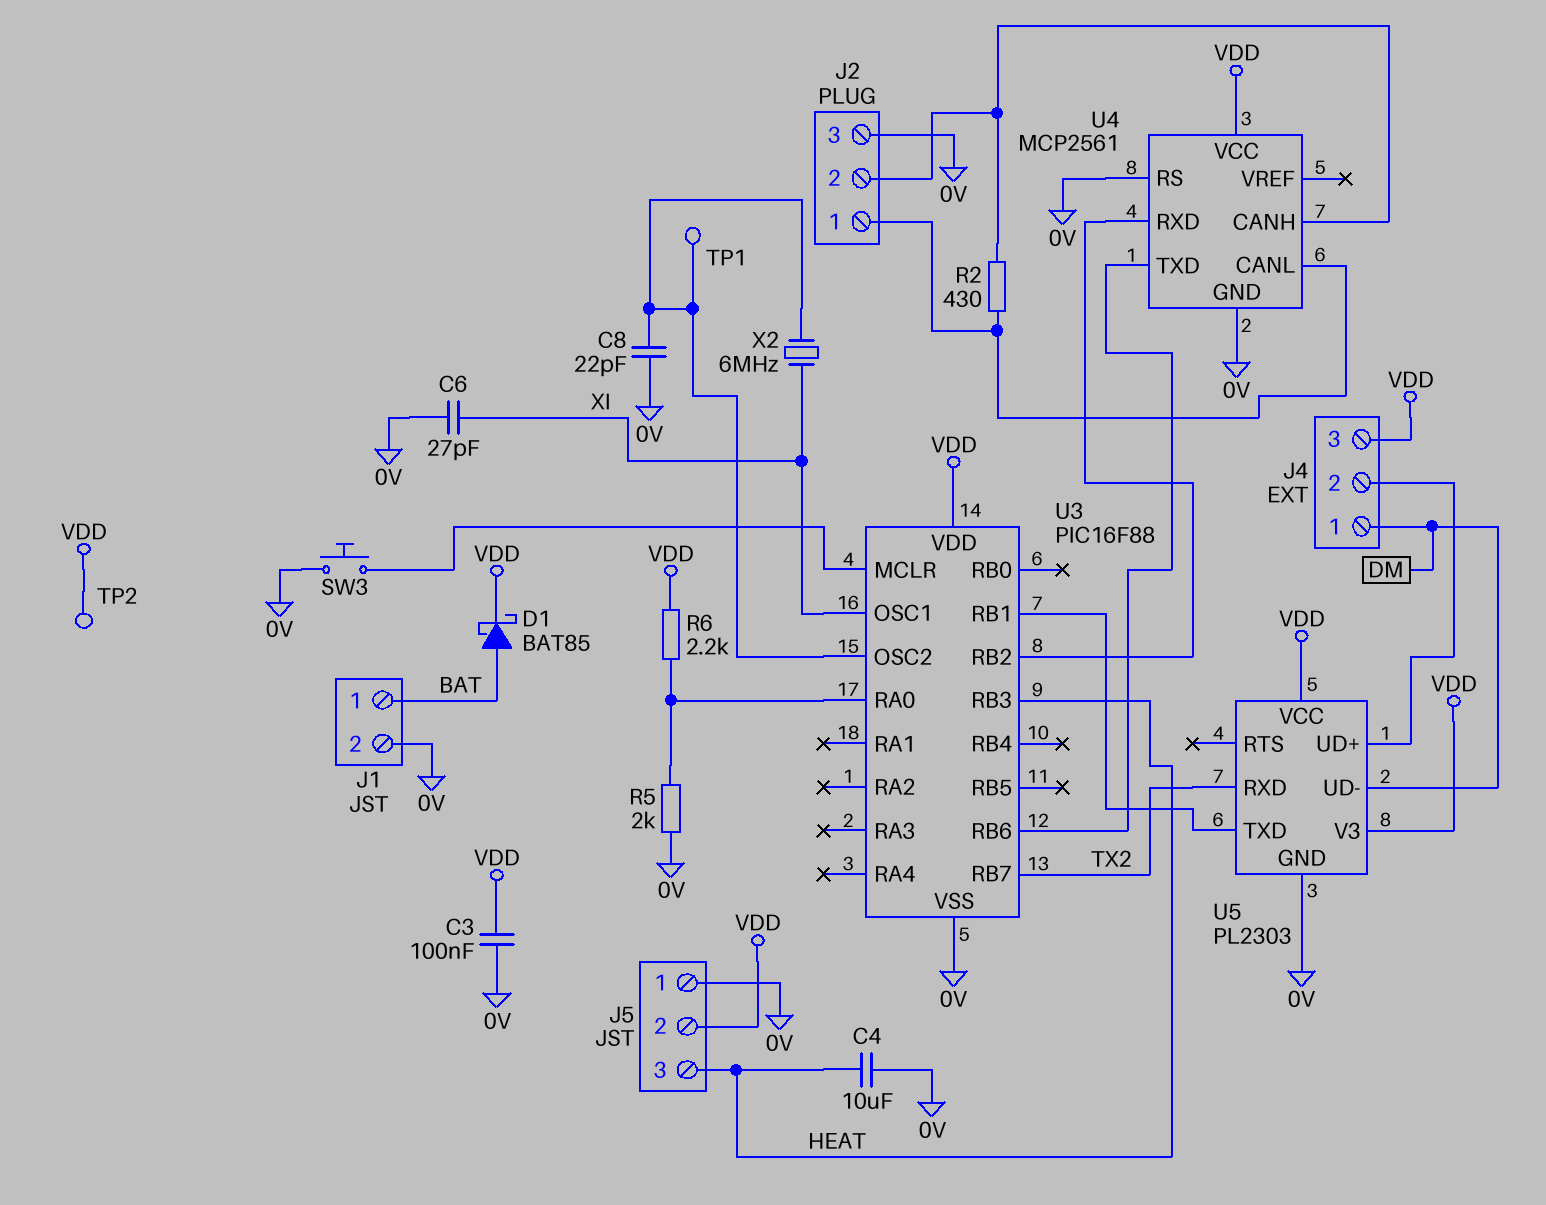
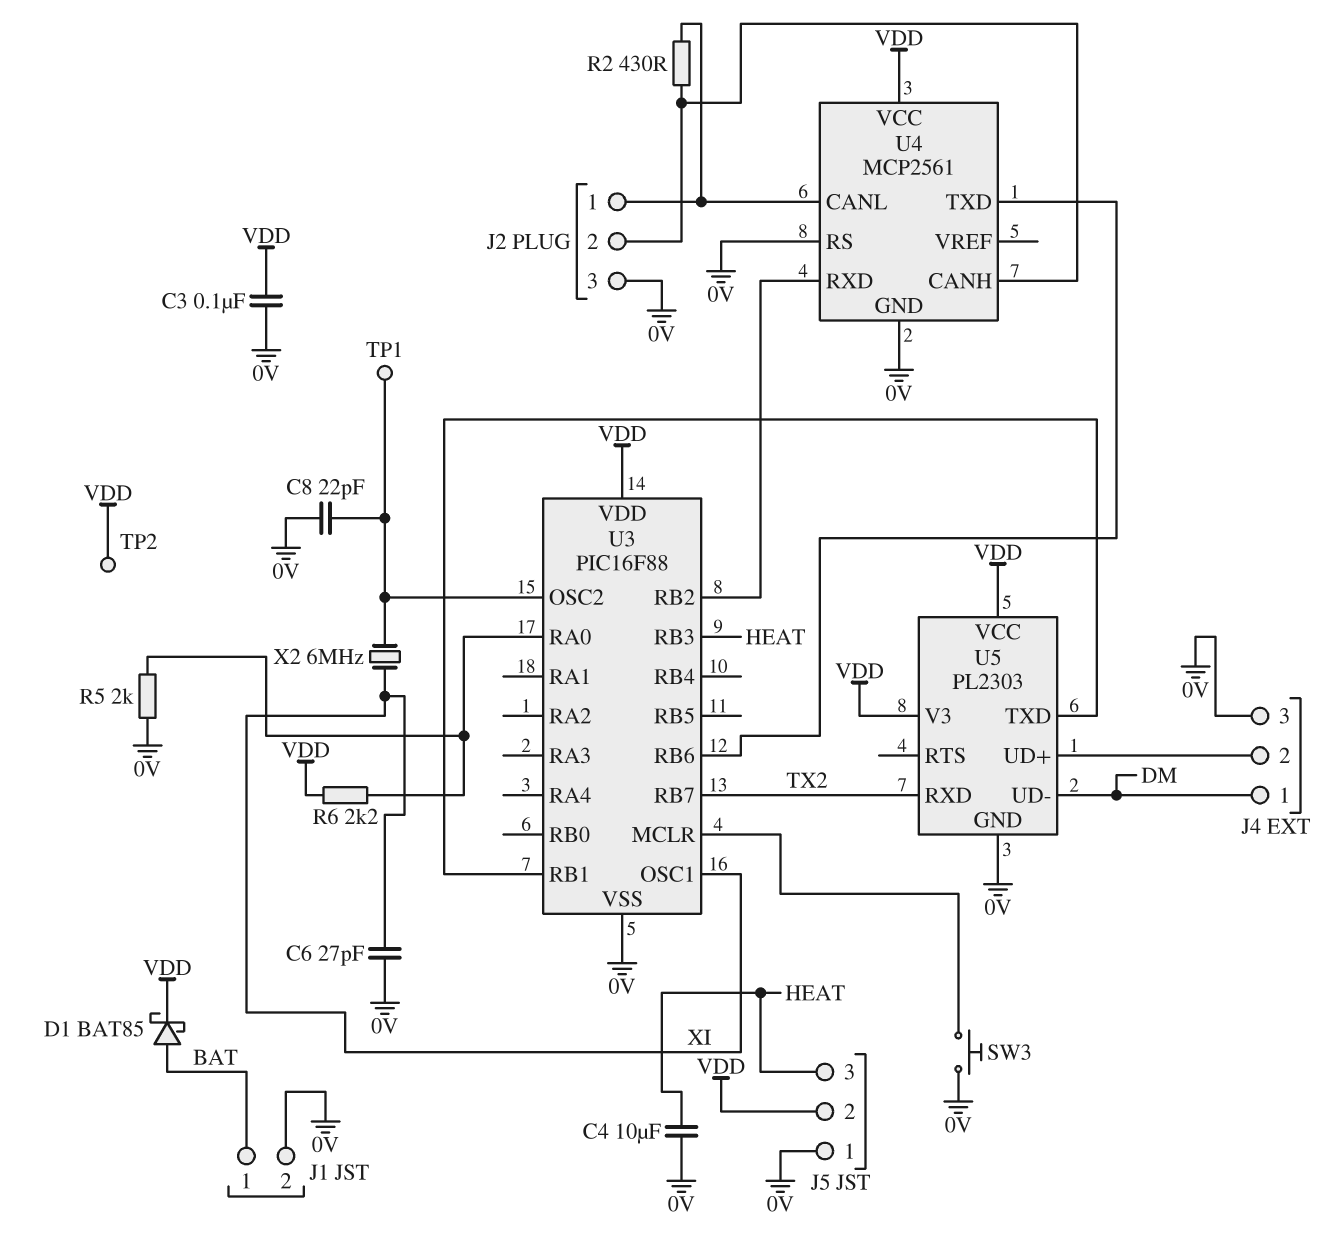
J4 pin 3: VDD -> 0V

